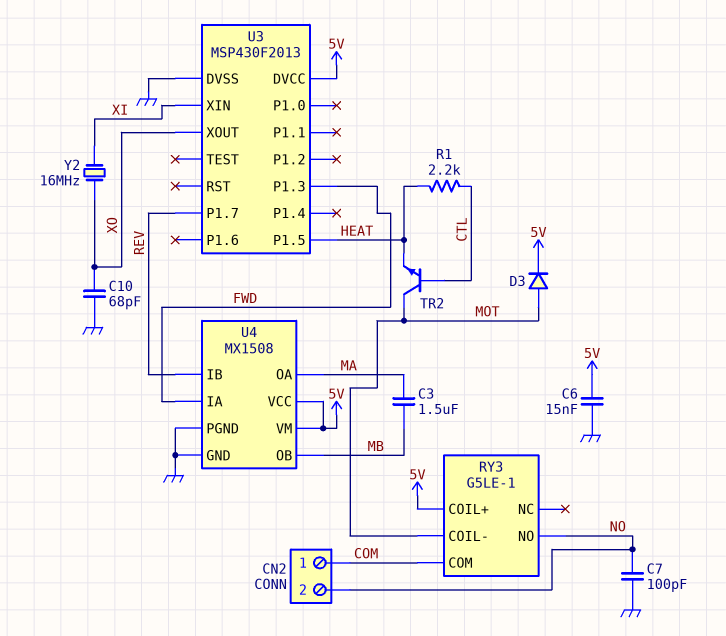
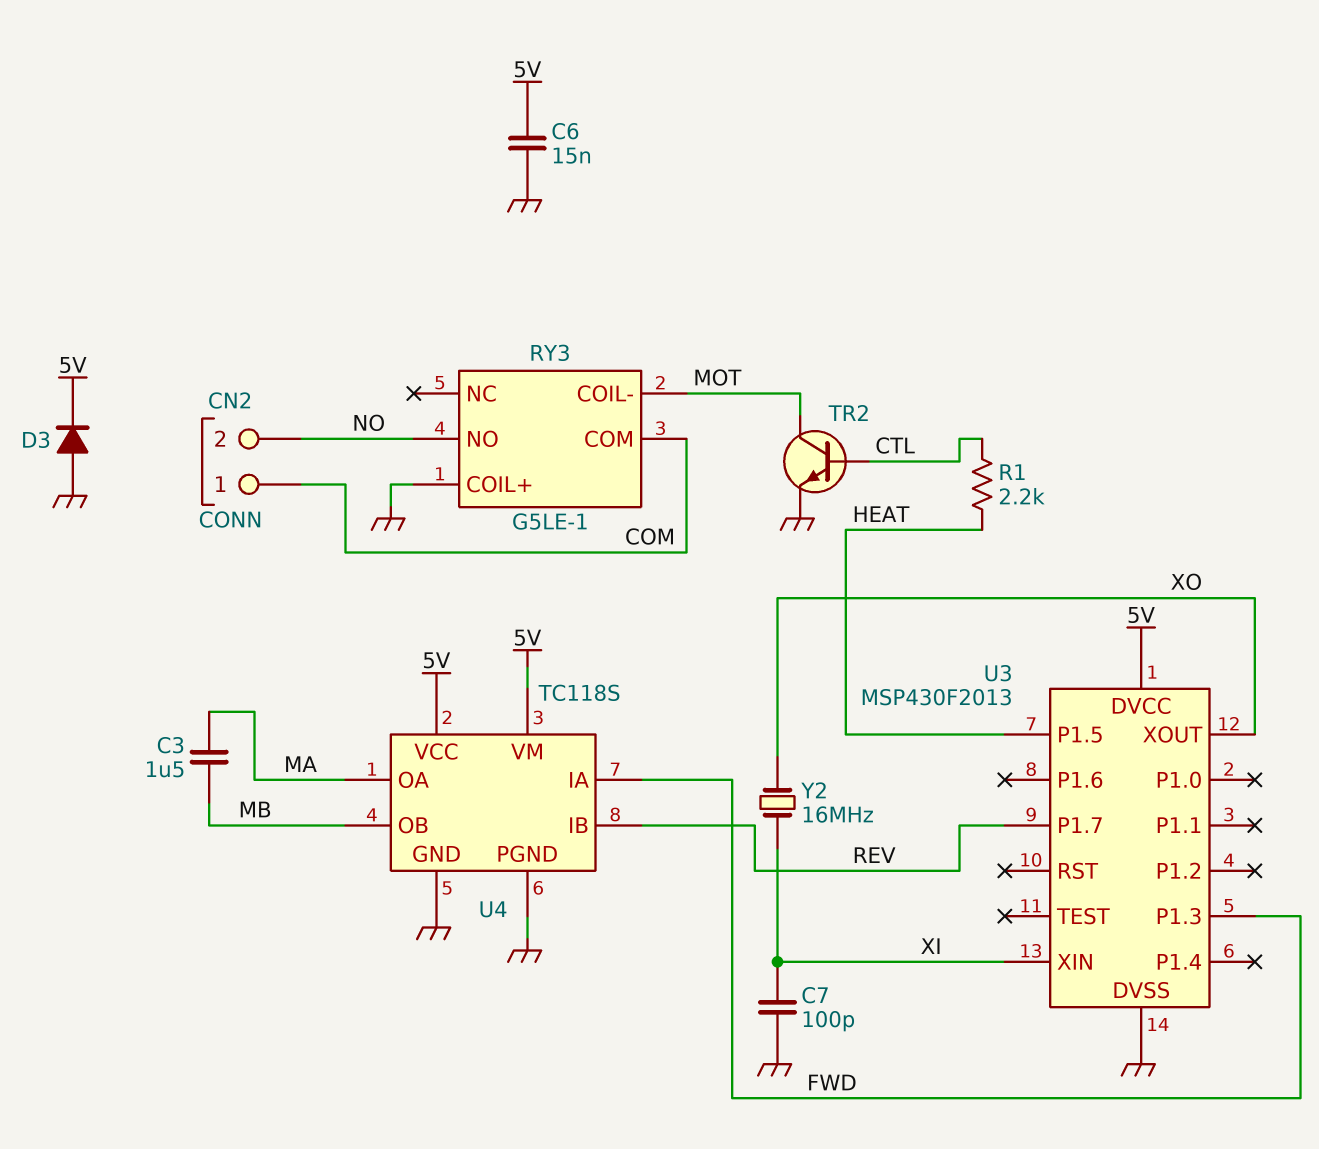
C7: 100pF (GND, NO) -> 100pF (GND, XI)
C10: 68pF (GND, XO) -> none
D3: diode (A MOT, K 5V) -> diode (A GND, K 5V)
RY3 pin COIL+: 5V -> GND
TR2: NPN (B CTL, C MOT, E HEAT) -> NPN (B CTL, C MOT, E GND)
U4: MX1508 -> TC118S

